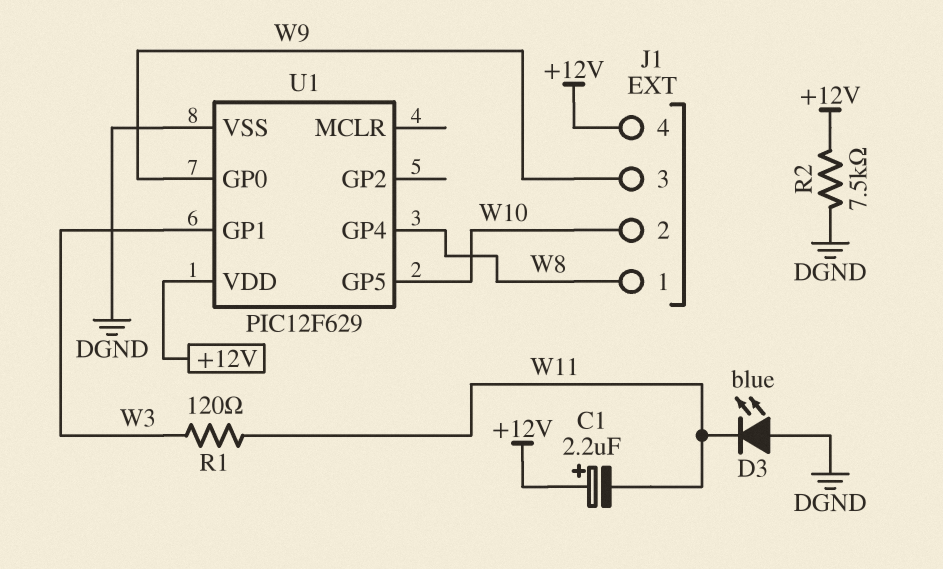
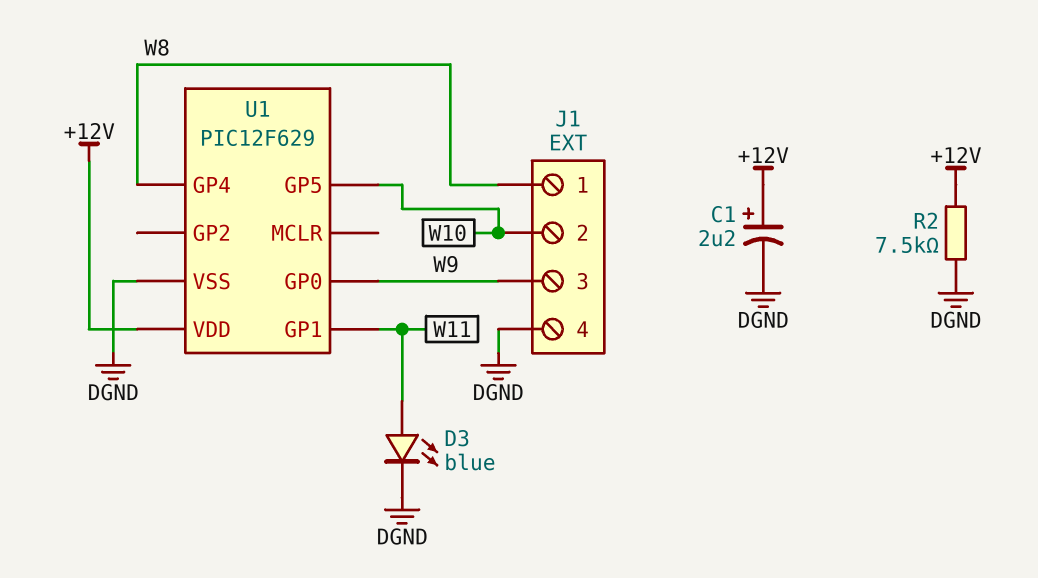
C1: 2.2uF (plus +12V, minus W11) -> 2.2uF (plus +12V, minus DGND)
D3: LED blue (A DGND, K W11) -> LED blue (A W11, K DGND)
J1 pin 4: +12V -> DGND
R1: 120 (W3, W11) -> none
U1 pin GP1: W3 -> W11

